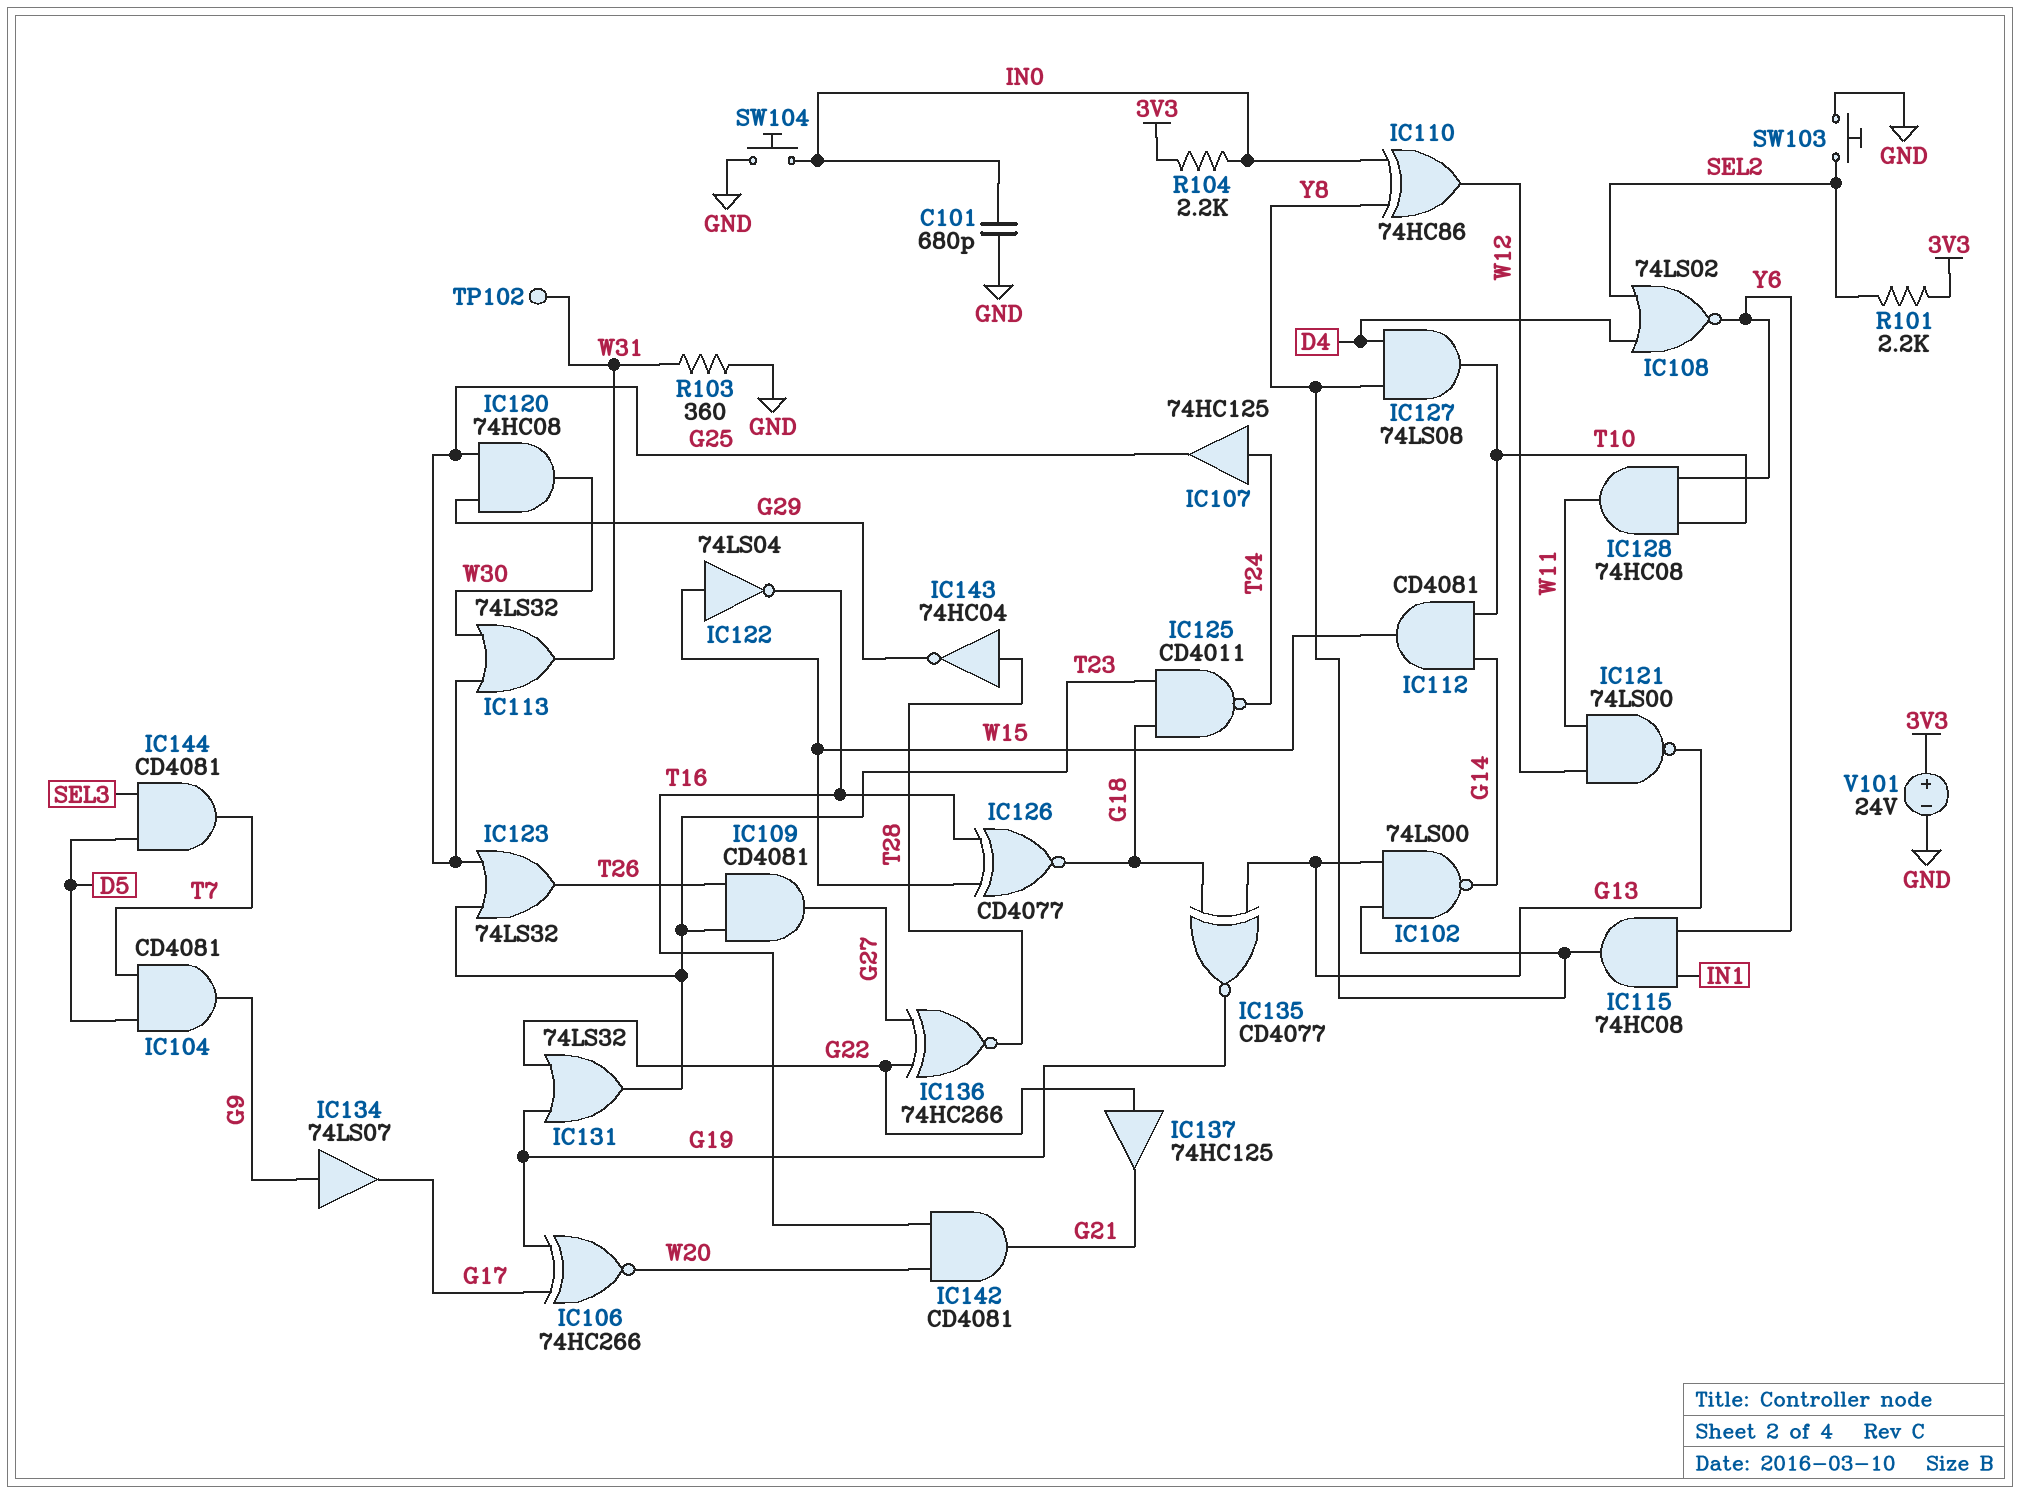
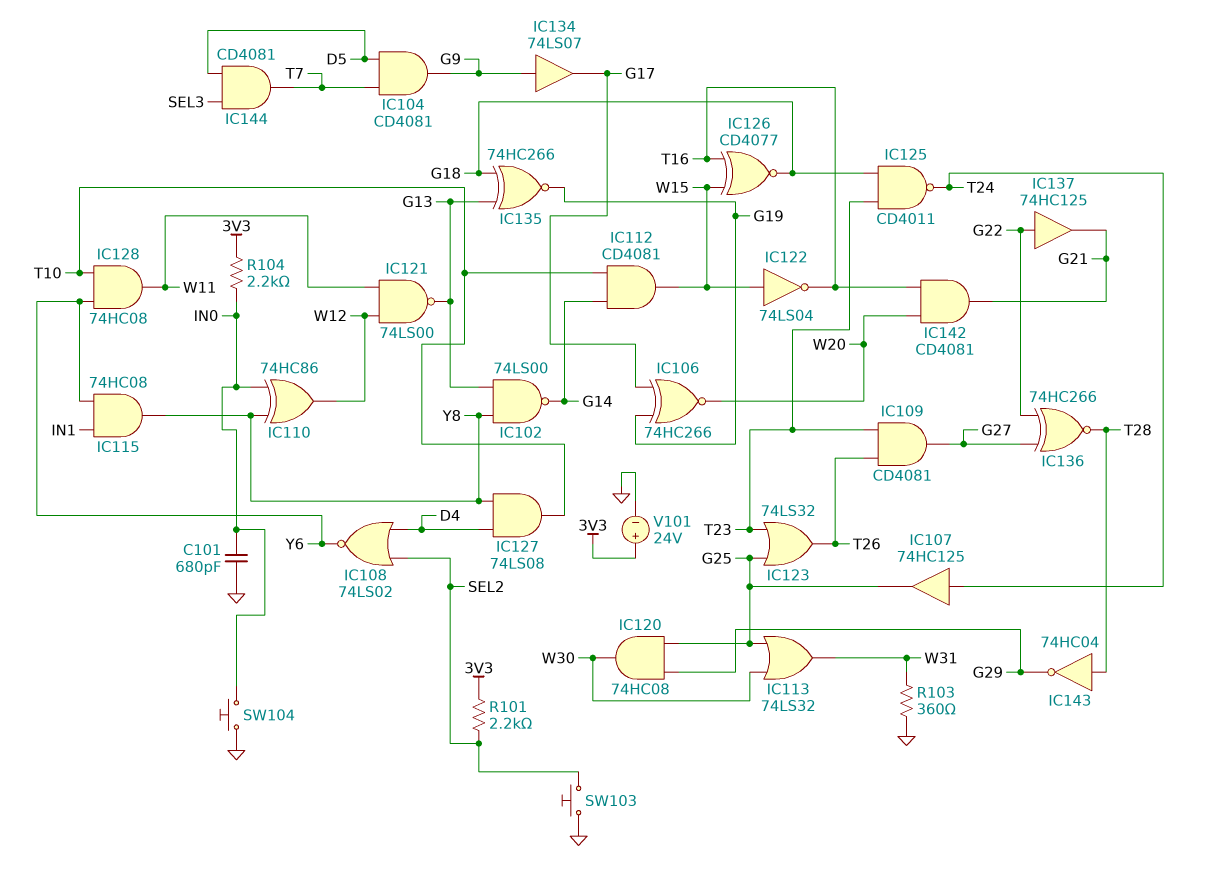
IC131: OR 74LS32 (in G19, in G22, out T23) -> none
IC135: XNOR CD4077 (in G13, in G18, out G19) -> XNOR 74HC266 (in G13, in G18, out G19)
TP102: test point (W31) -> none

